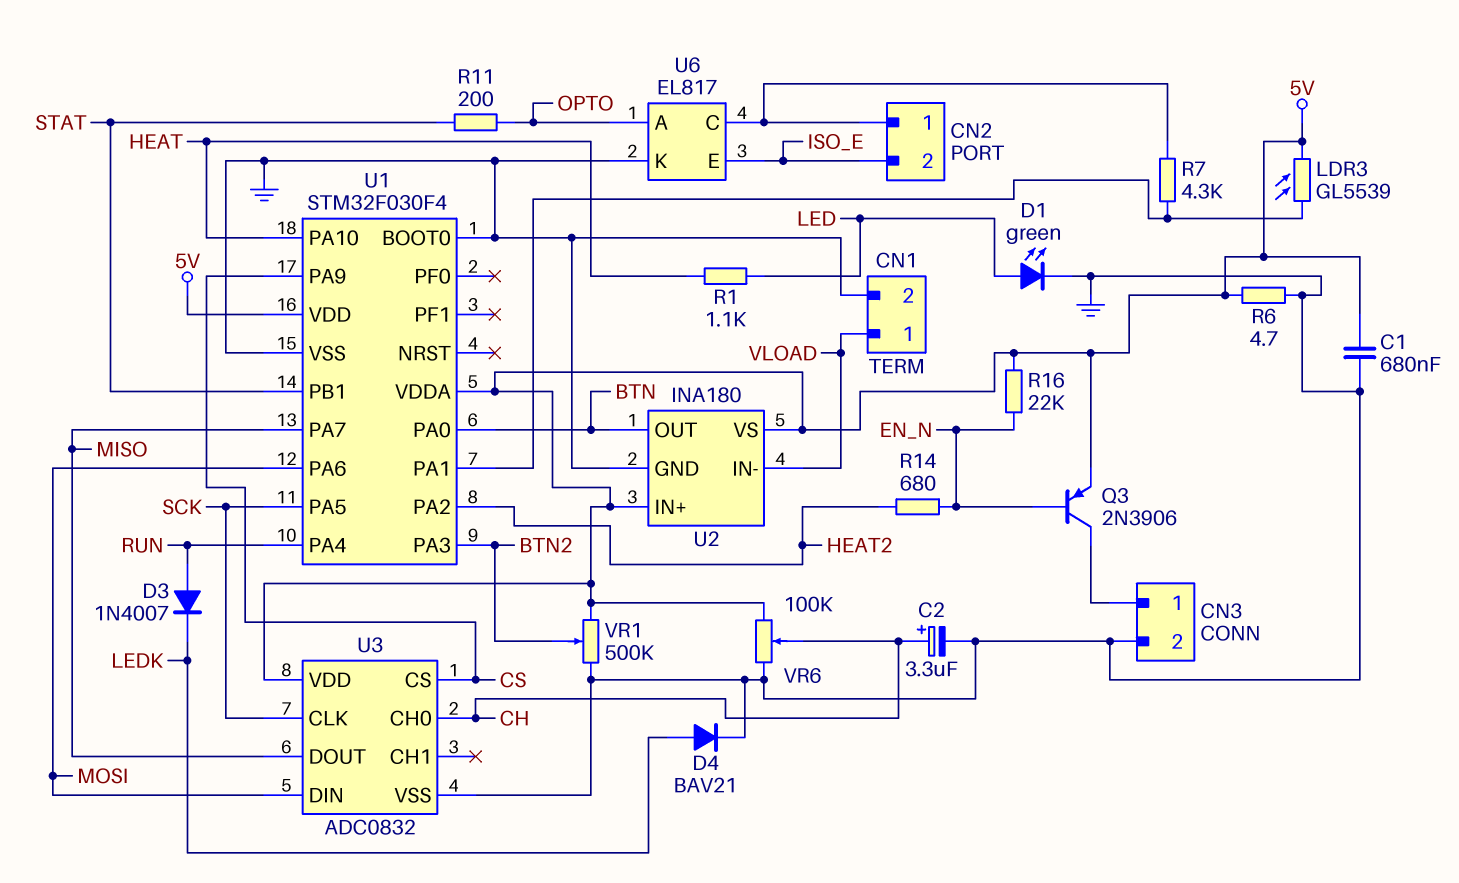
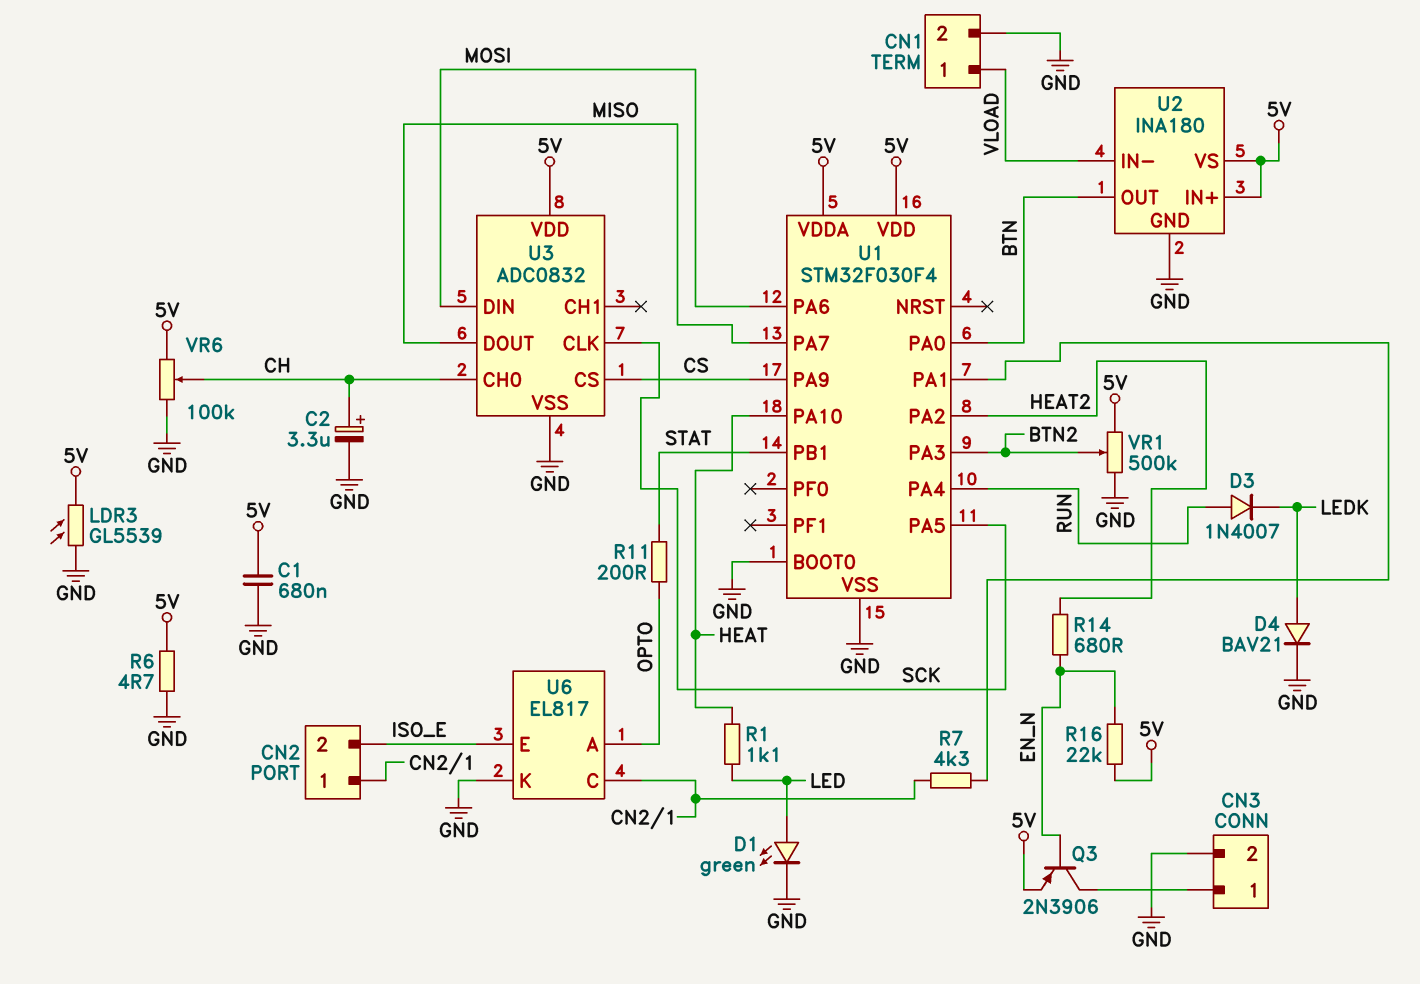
LDR3: GL5539 (5V, U1/PA1) -> GL5539 (5V, GND)

